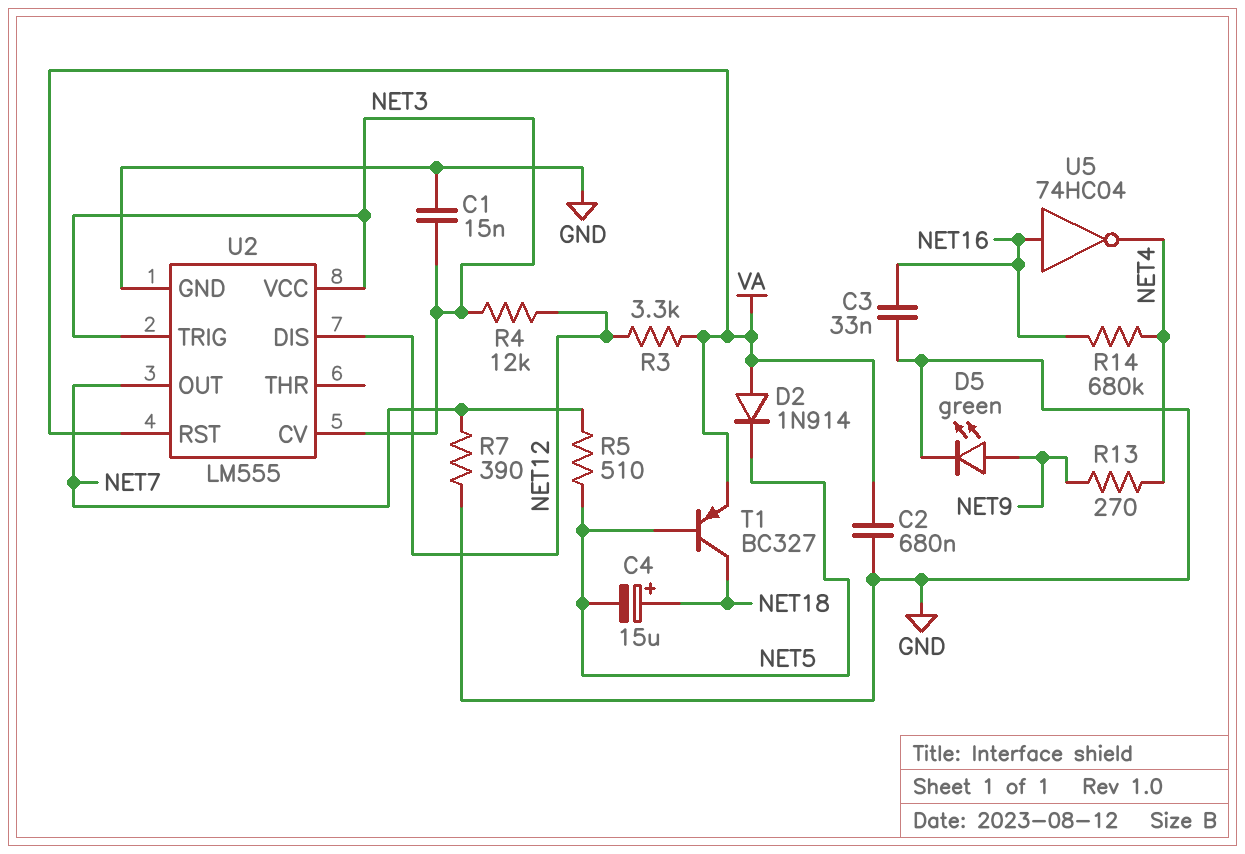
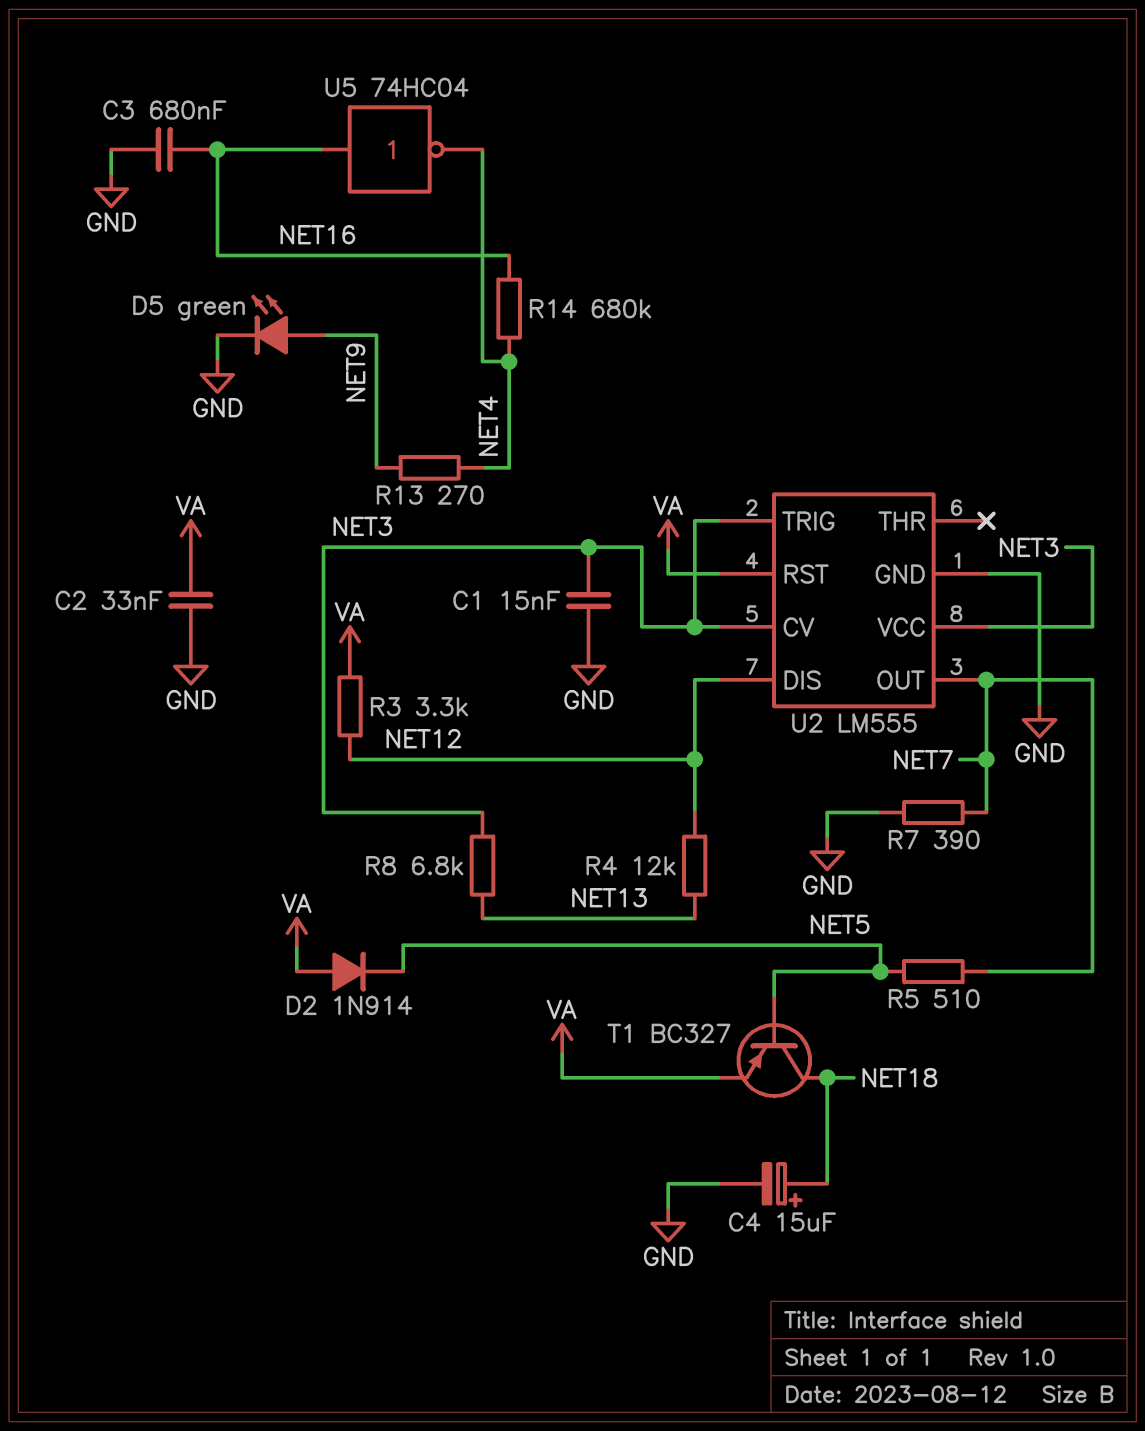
C2: 680nF (GND, VA) -> 33nF (GND, VA)
C3: 33nF (GND, NET16) -> 680nF (GND, NET16)
C4: 15uF (plus NET18, minus NET5) -> 15uF (plus NET18, minus GND)
R4: 12k (NET3, NET12) -> 12k (NET12, NET13)
R8: none -> 6.8k (NET3, NET13)

